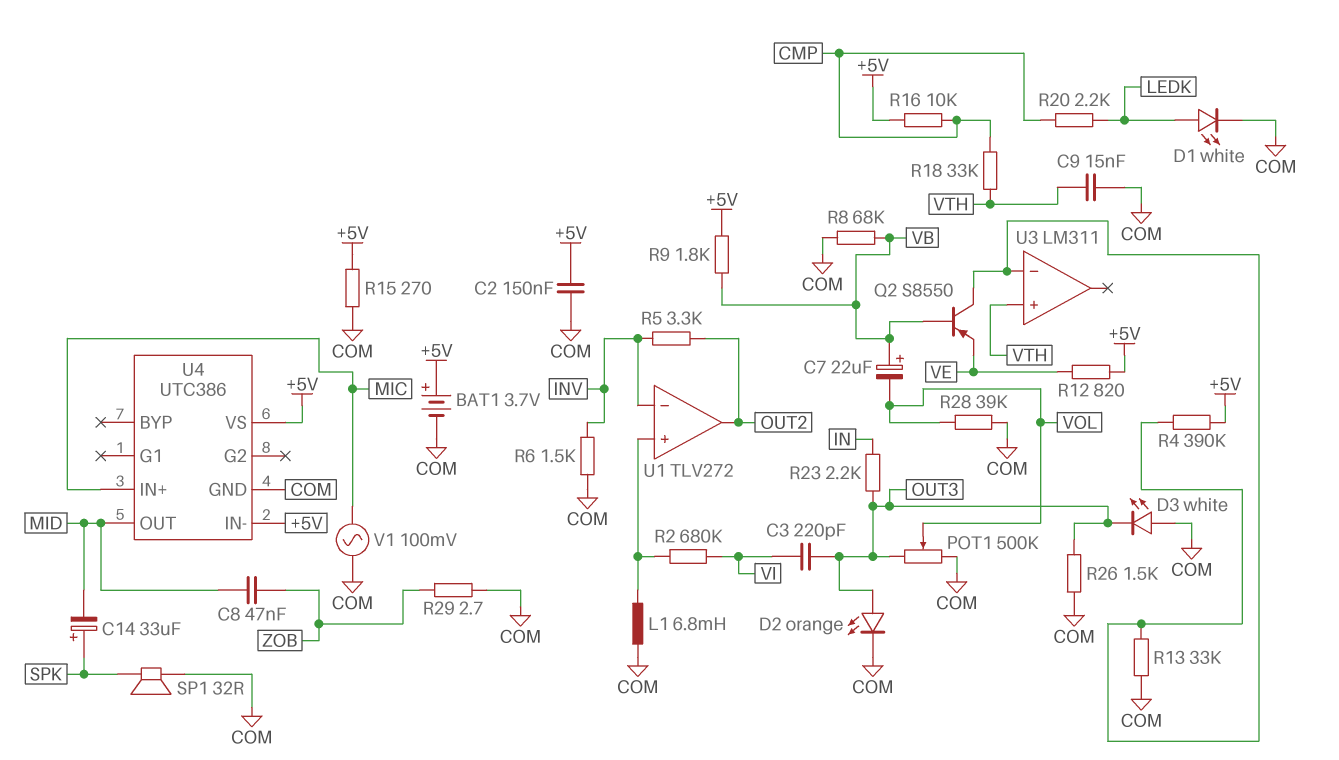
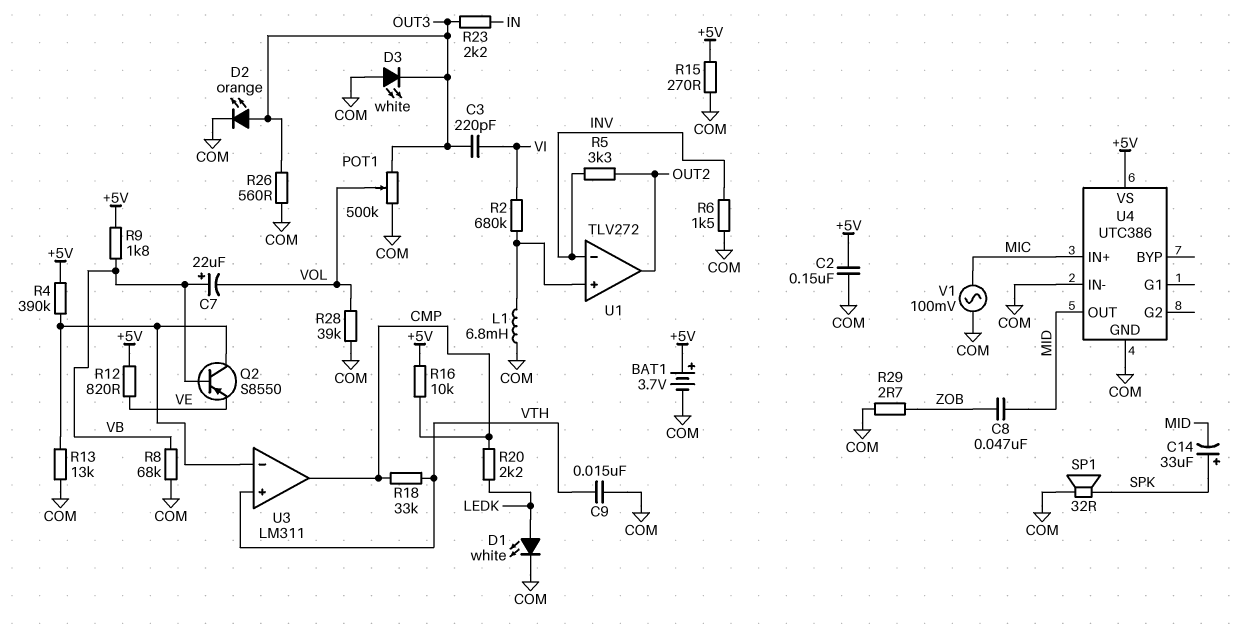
R13: 33k (COM, U3/in-) -> 13k (COM, U3/in-)
R26: 1.5k (COM, OUT3) -> 560 (COM, OUT3)
U3 pin out: none -> CMP
U4 pin IN-: +5V -> COM

